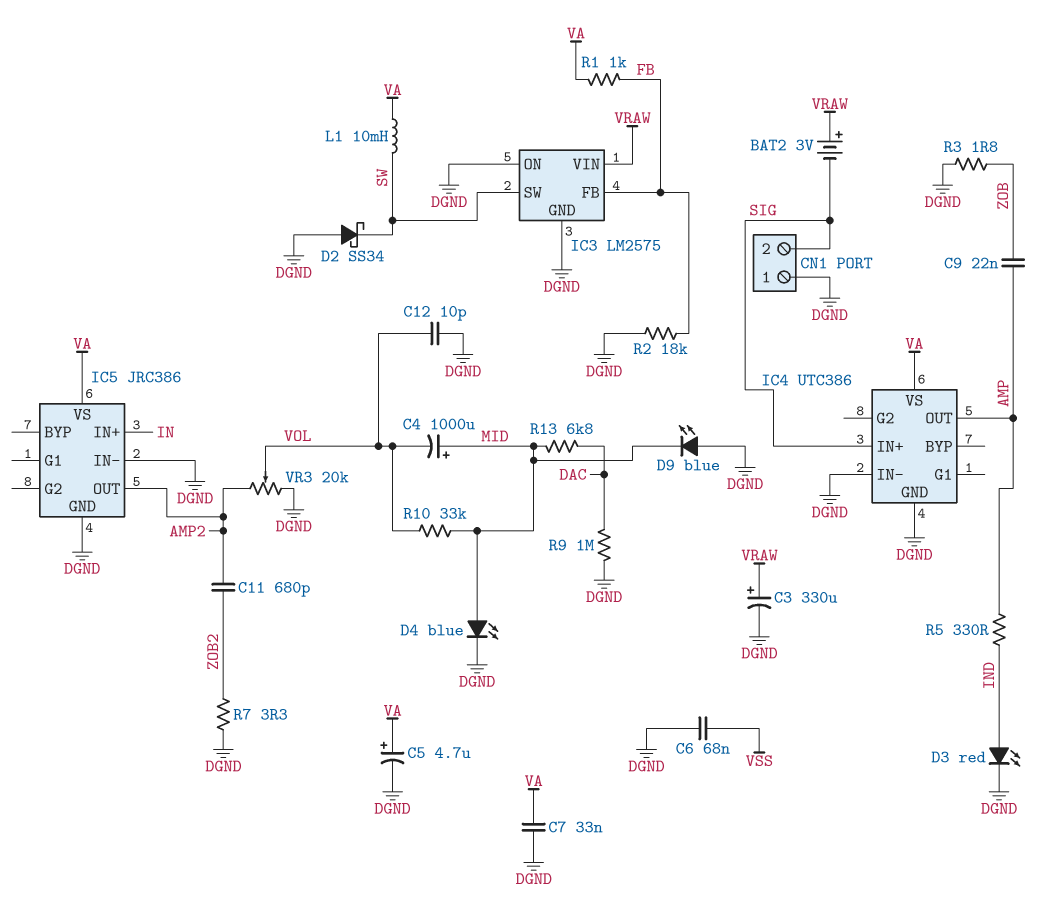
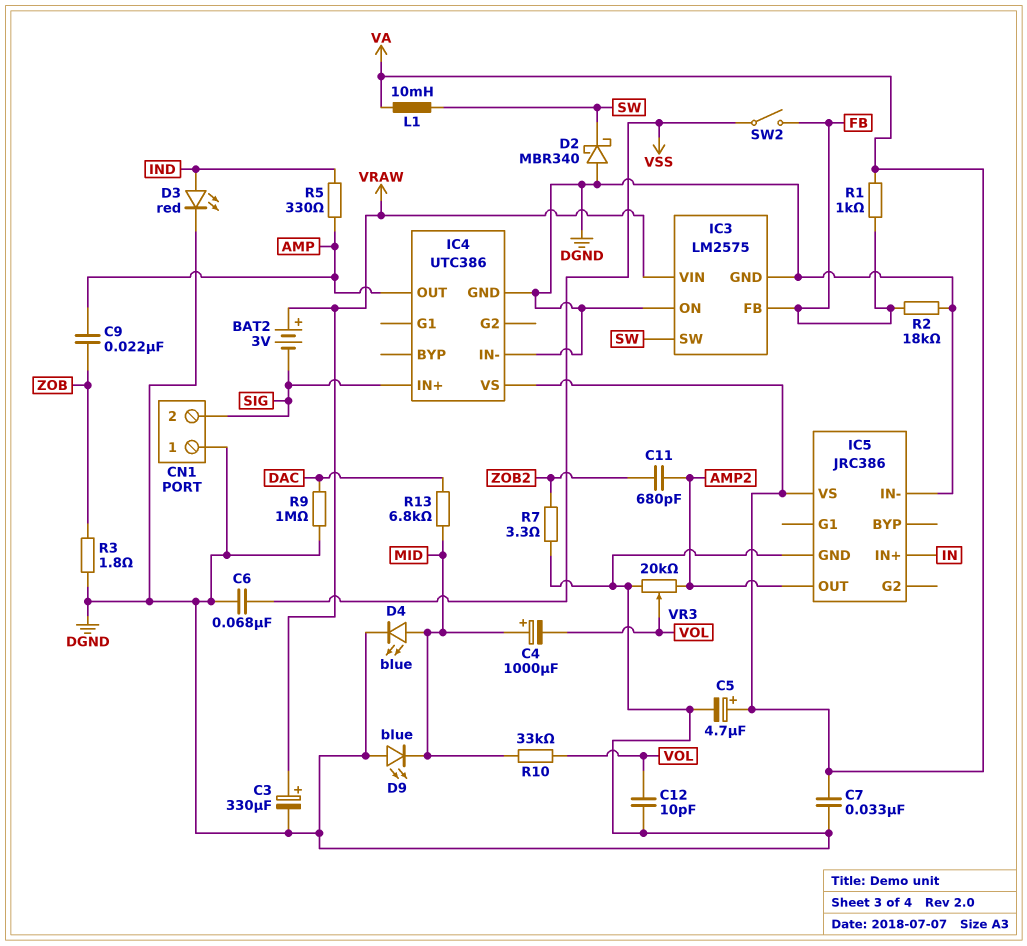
D2: schottky SS34 (A DGND, K SW) -> schottky MBR340 (A DGND, K SW)
SW2: none -> switch (FB, VSS)

